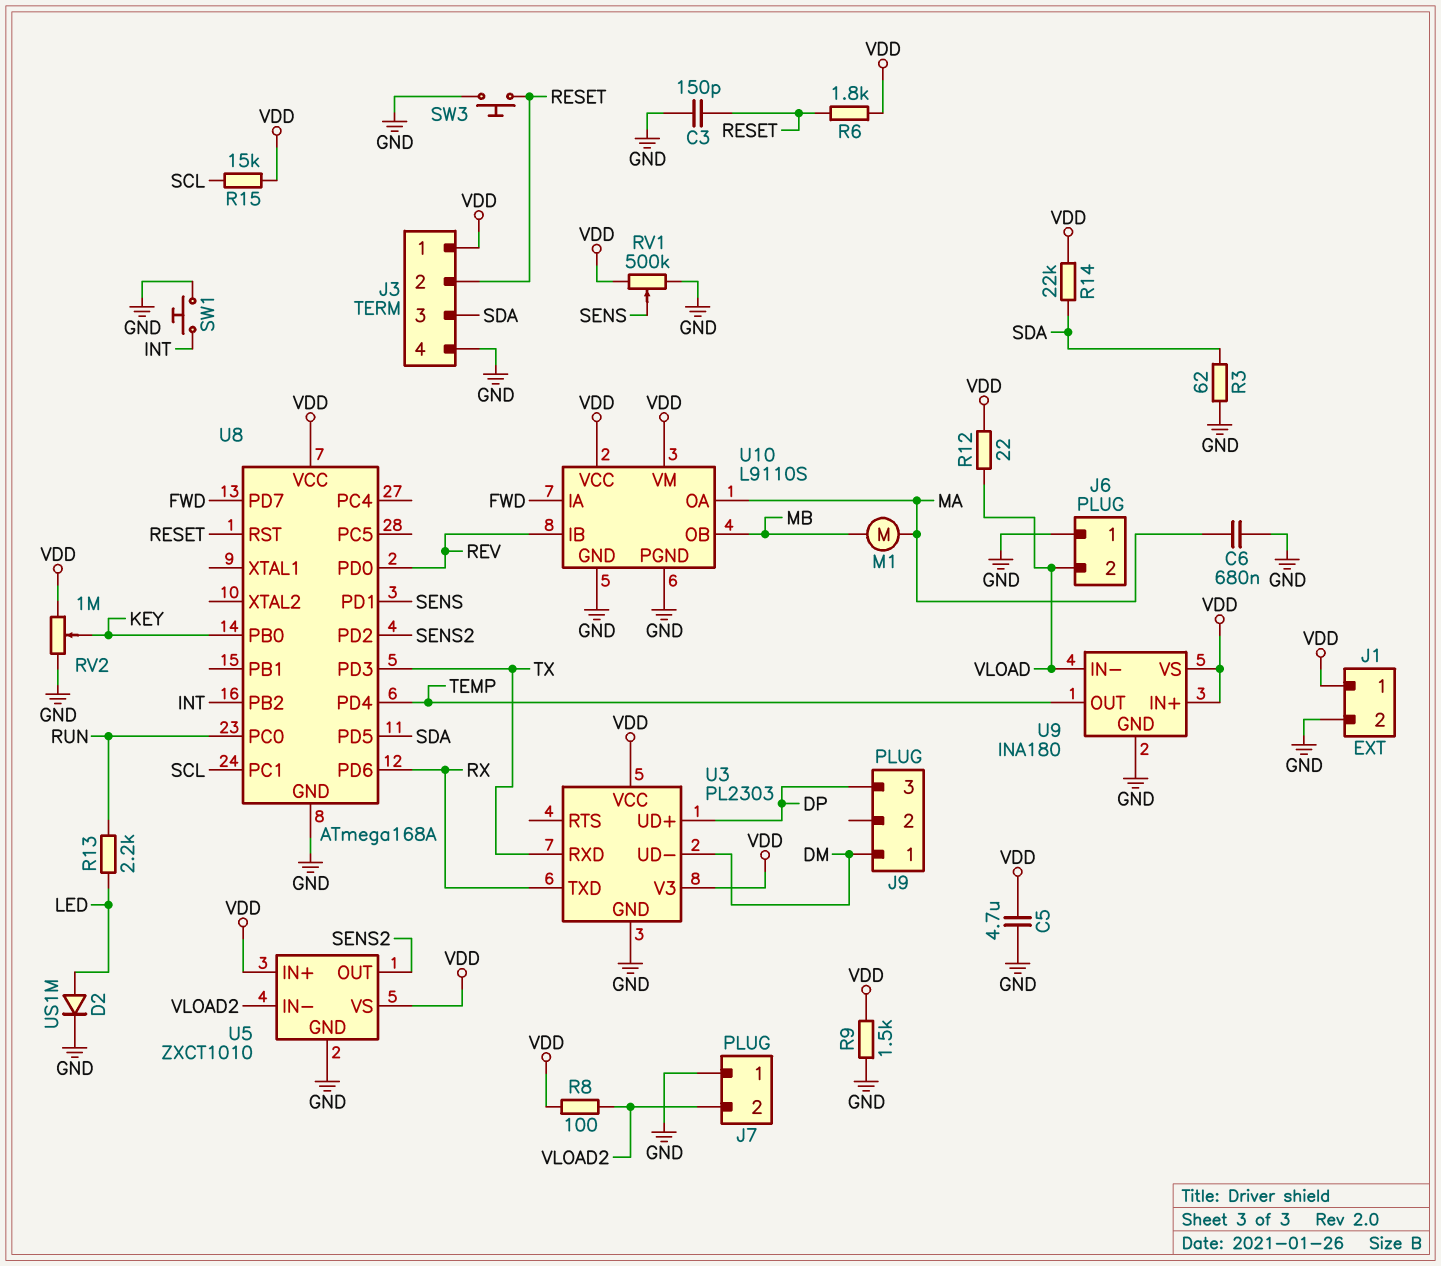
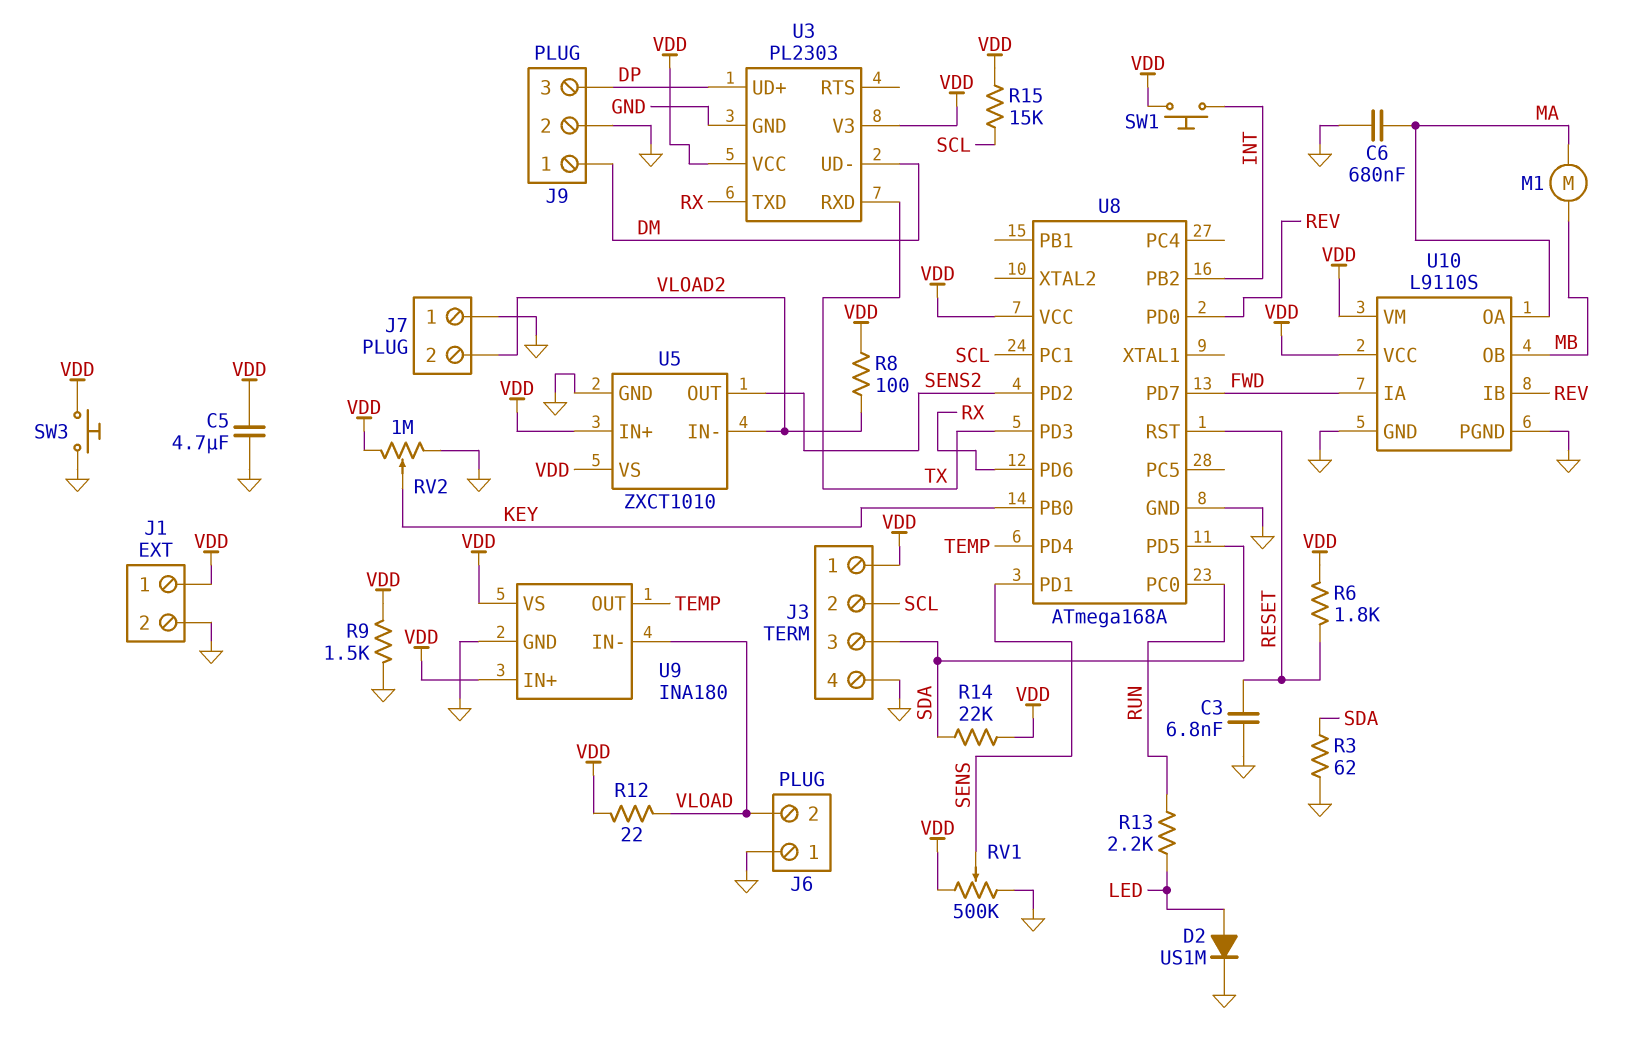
C3: 150pF (GND, RESET) -> 6.8nF (GND, RESET)
J3 pin 2: RESET -> SCL
J9 pin 2: none -> GND
SW1: button (GND, INT) -> button (INT, VDD)
SW3: button (GND, RESET) -> button (GND, VDD)

